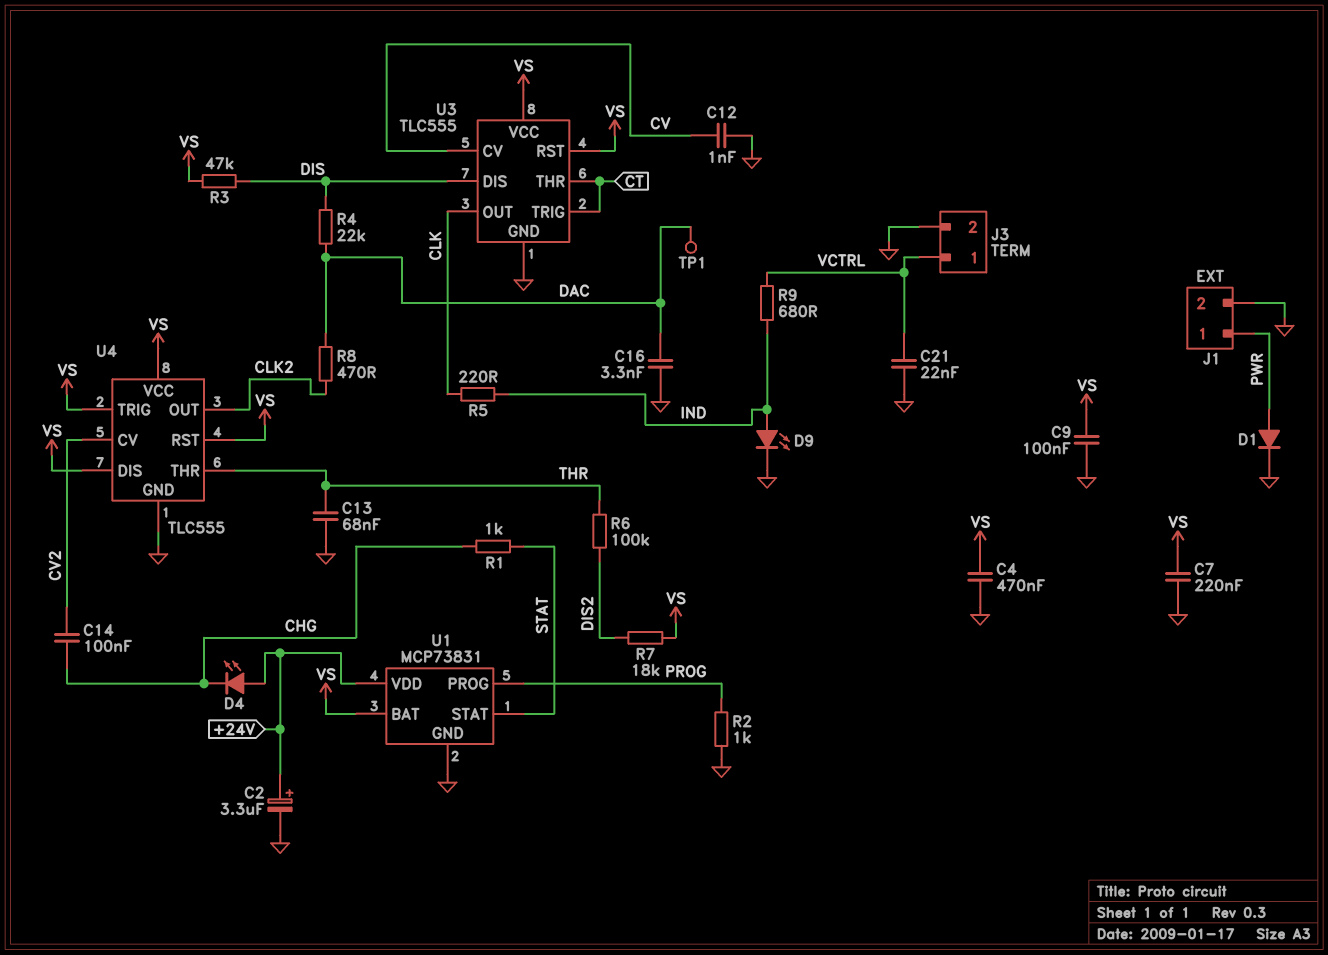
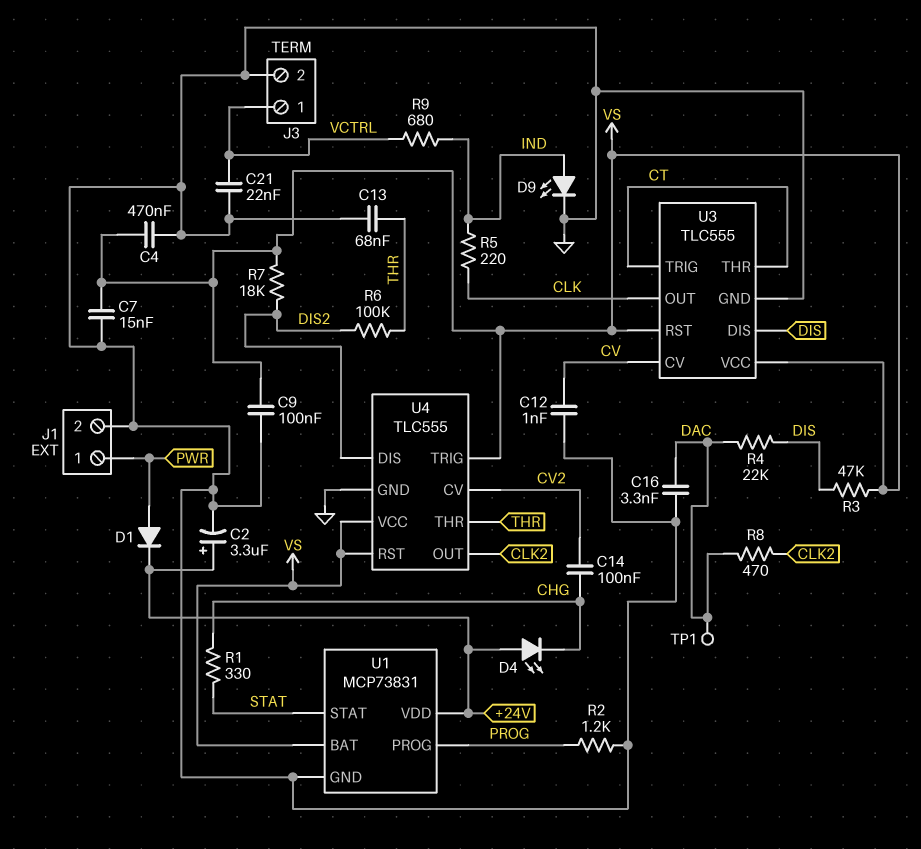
C7: 220nF (GND, VS) -> 15nF (GND, VS)
D1: diode (A PWR, K GND) -> diode (A PWR, K +24V)
R1: 1k (CHG, STAT) -> 330 (CHG, STAT)
R2: 1k (GND, PROG) -> 1.2k (GND, PROG)
U4 pin DIS: VS -> DIS2

